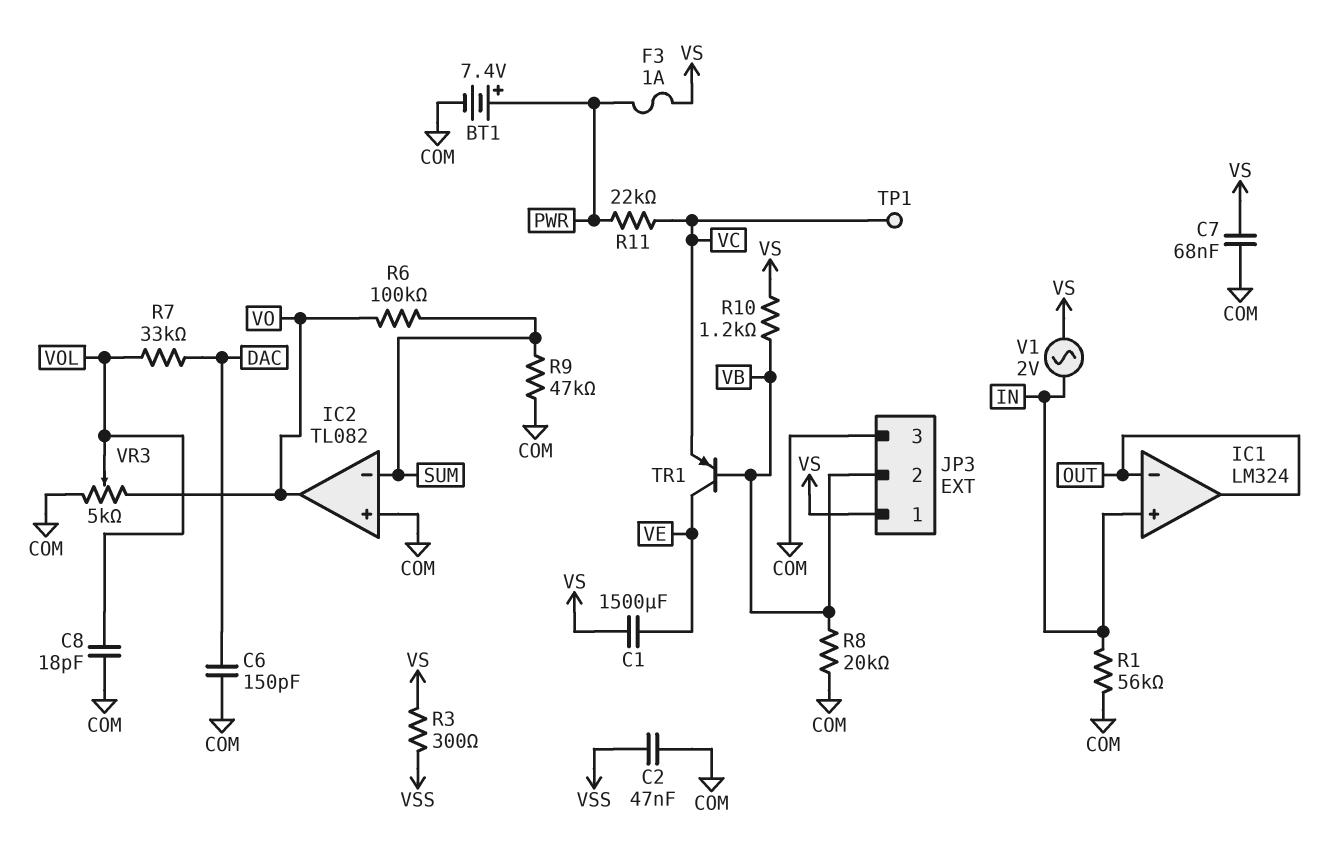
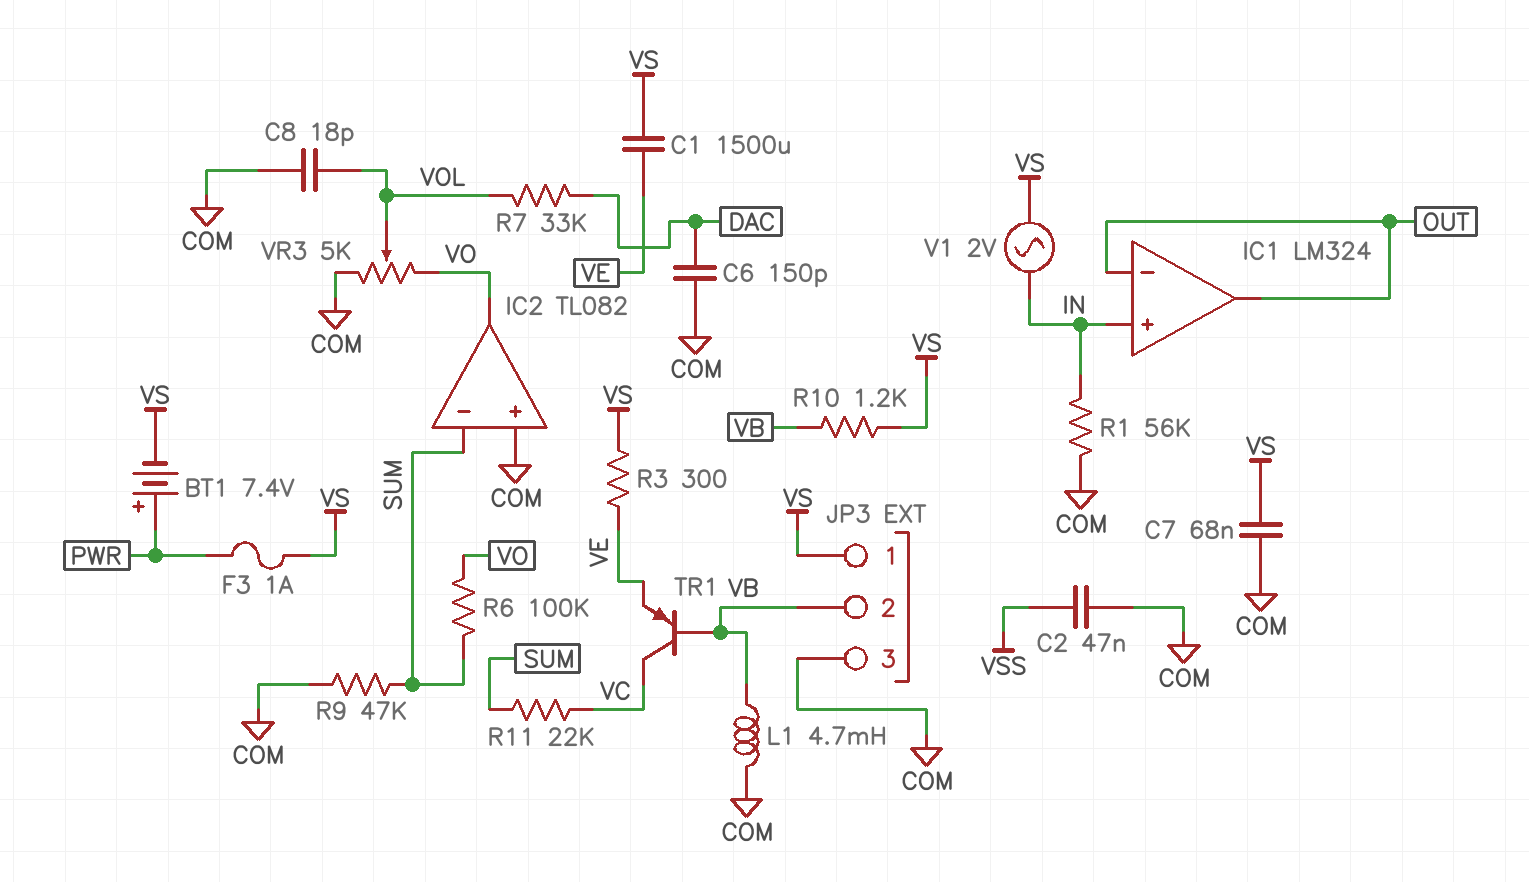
BT1: 7.4V (plus PWR, minus COM) -> 7.4V (plus PWR, minus VS)
L1: none -> 4.7mH (COM, VB)
R3: 300 (VS, VSS) -> 300 (VE, VS)
R8: 20k (COM, VB) -> none
R11: 22k (PWR, VC) -> 22k (SUM, VC)
TP1: test point (VC) -> none
TR1: PNP (B VB, C VE, E VC) -> PNP (B VB, C VC, E VE)

